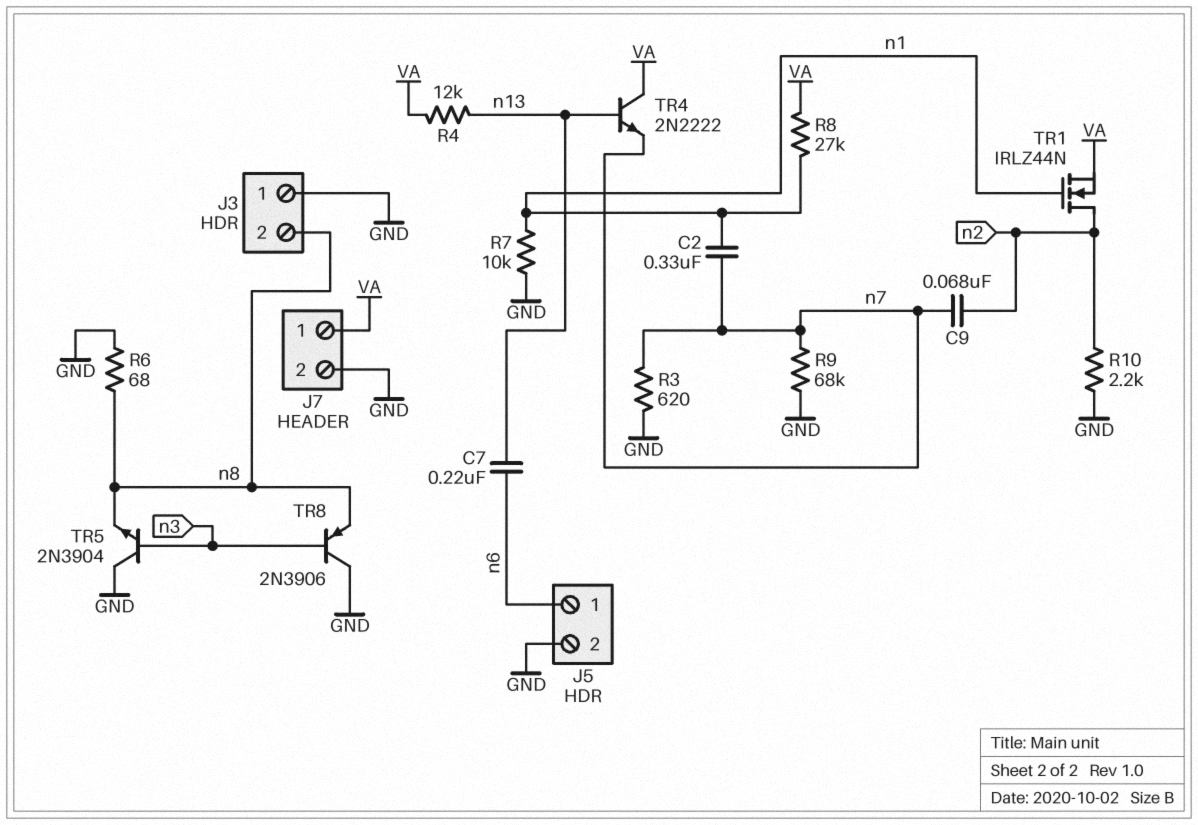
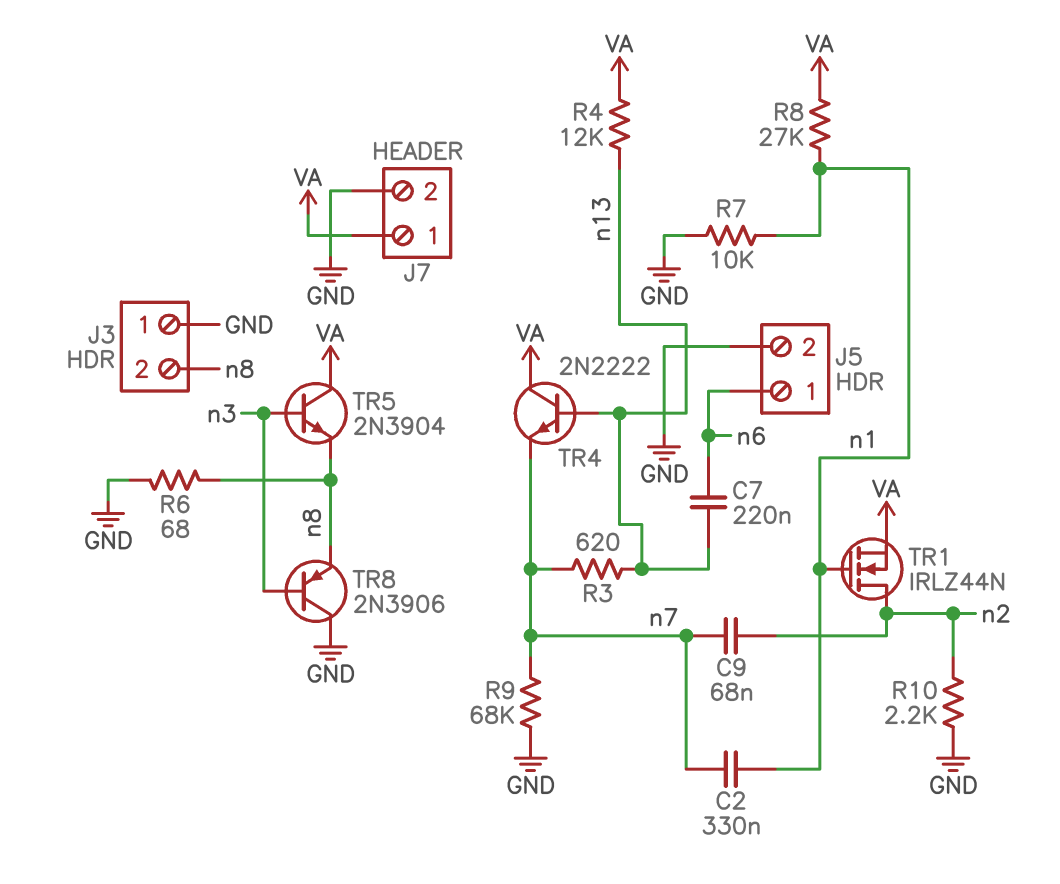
R3: 620 (GND, n7) -> 620 (n7, n13)
TR5: NPN 2N3904 (B n3, C GND, E n8) -> NPN 2N3904 (B n3, C VA, E n8)

